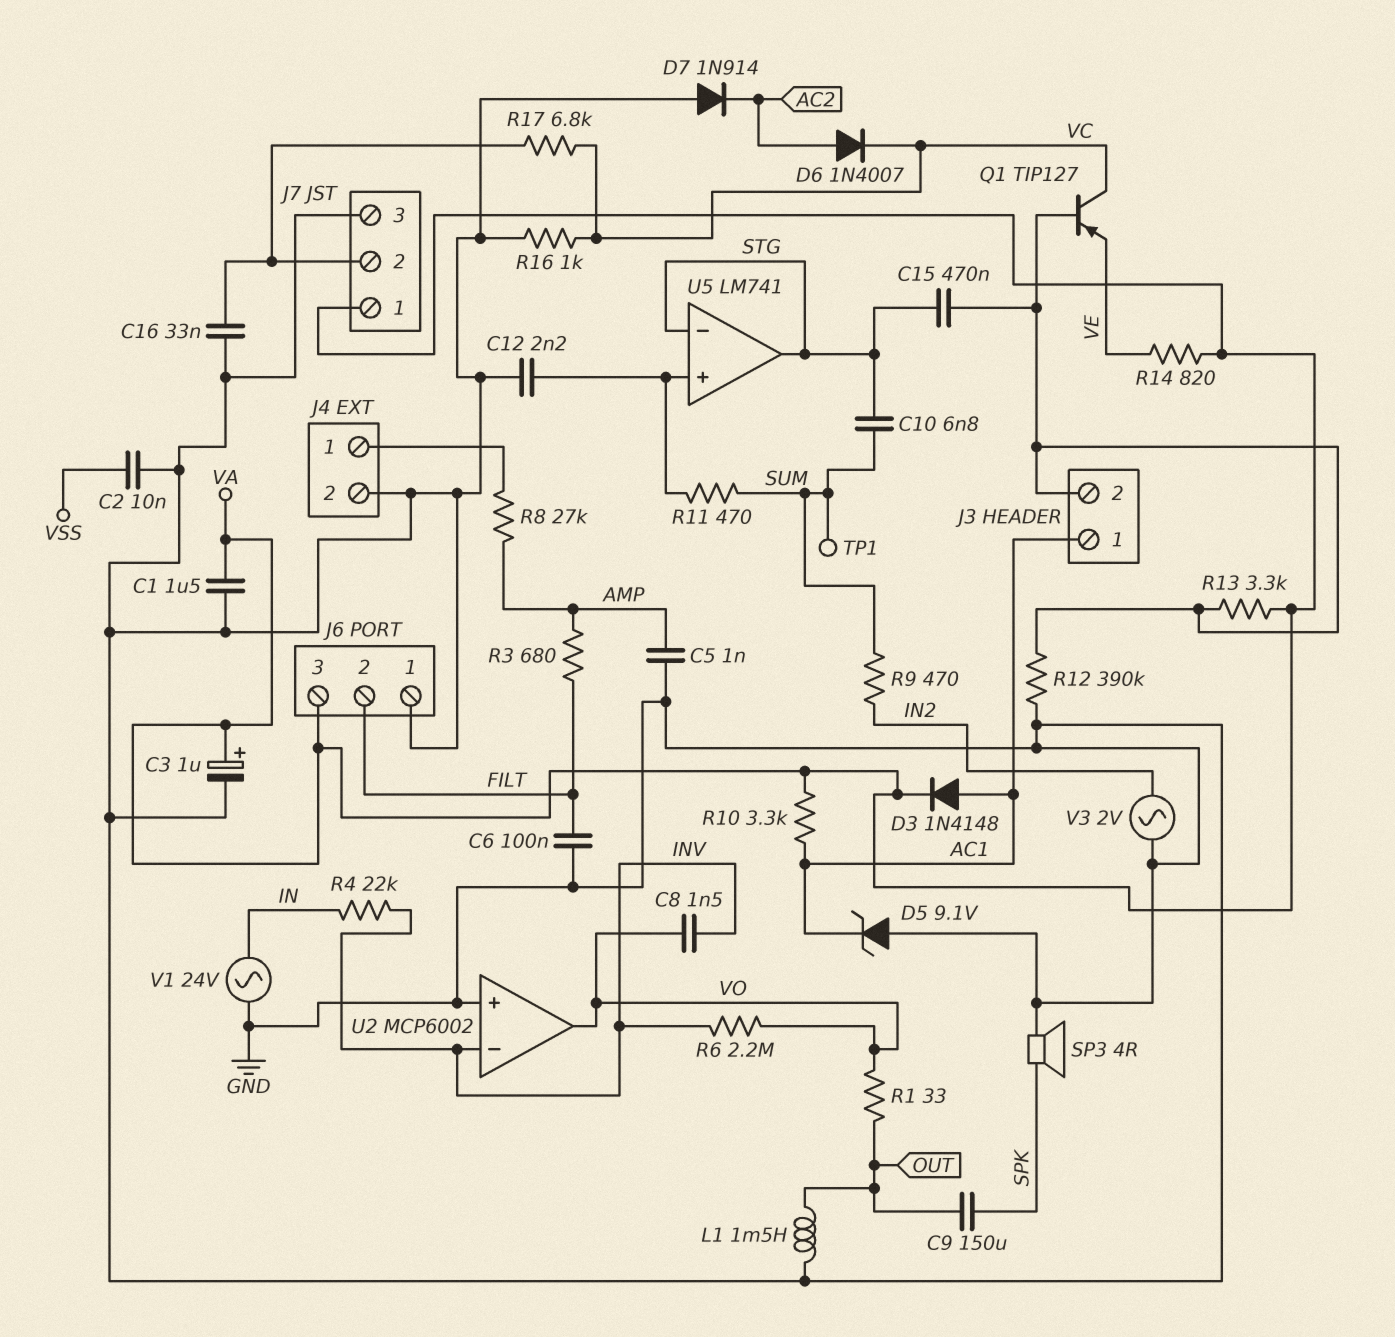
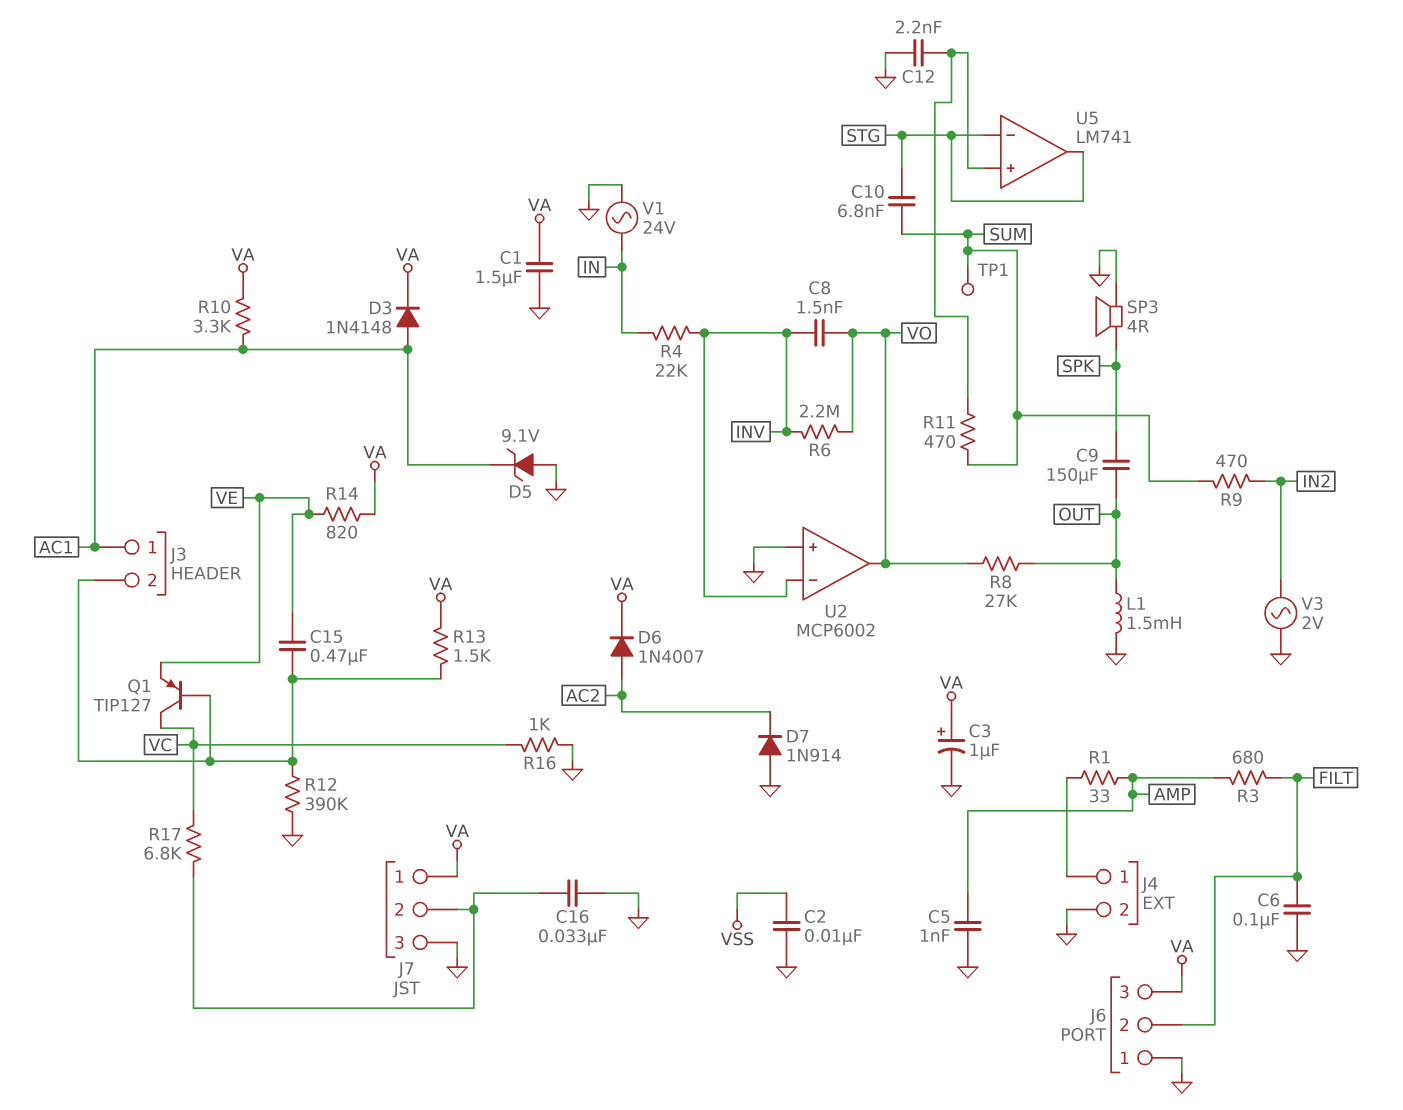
C15: 470nF (J3/2, STG) -> 470nF (J3/2, VE)
D6: diode 1N4007 (A AC2, K VC) -> diode 1N4007 (A AC2, K VA)
R1: 33 (OUT, VO) -> 33 (AMP, J4/1)
R8: 27k (AMP, J4/1) -> 27k (OUT, VO)
R13: 3.3k (J3/2, VA) -> 1.5k (J3/2, VA)

